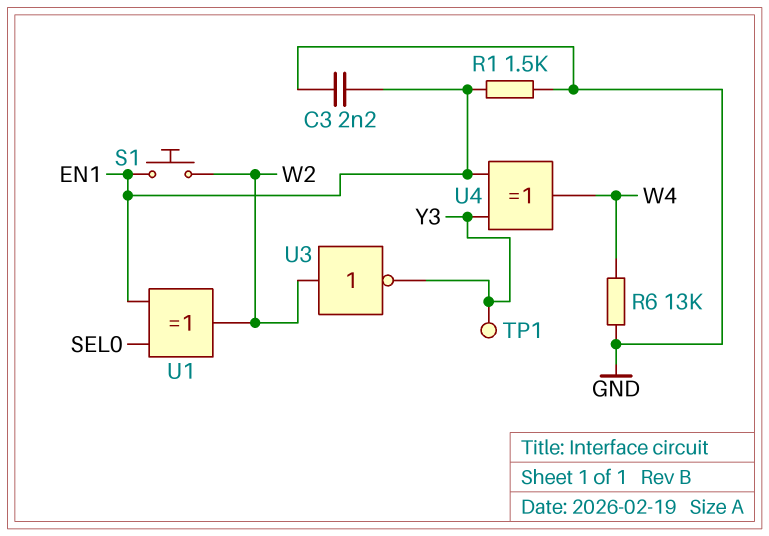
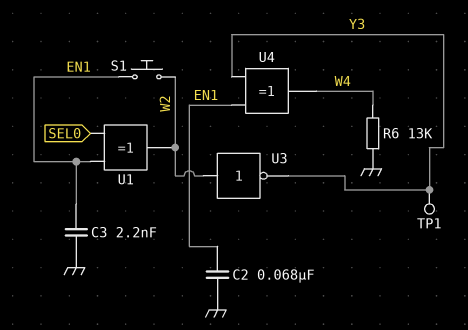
C2: none -> 68nF (EN1, GND)
R1: 1.5k (EN1, GND) -> none

